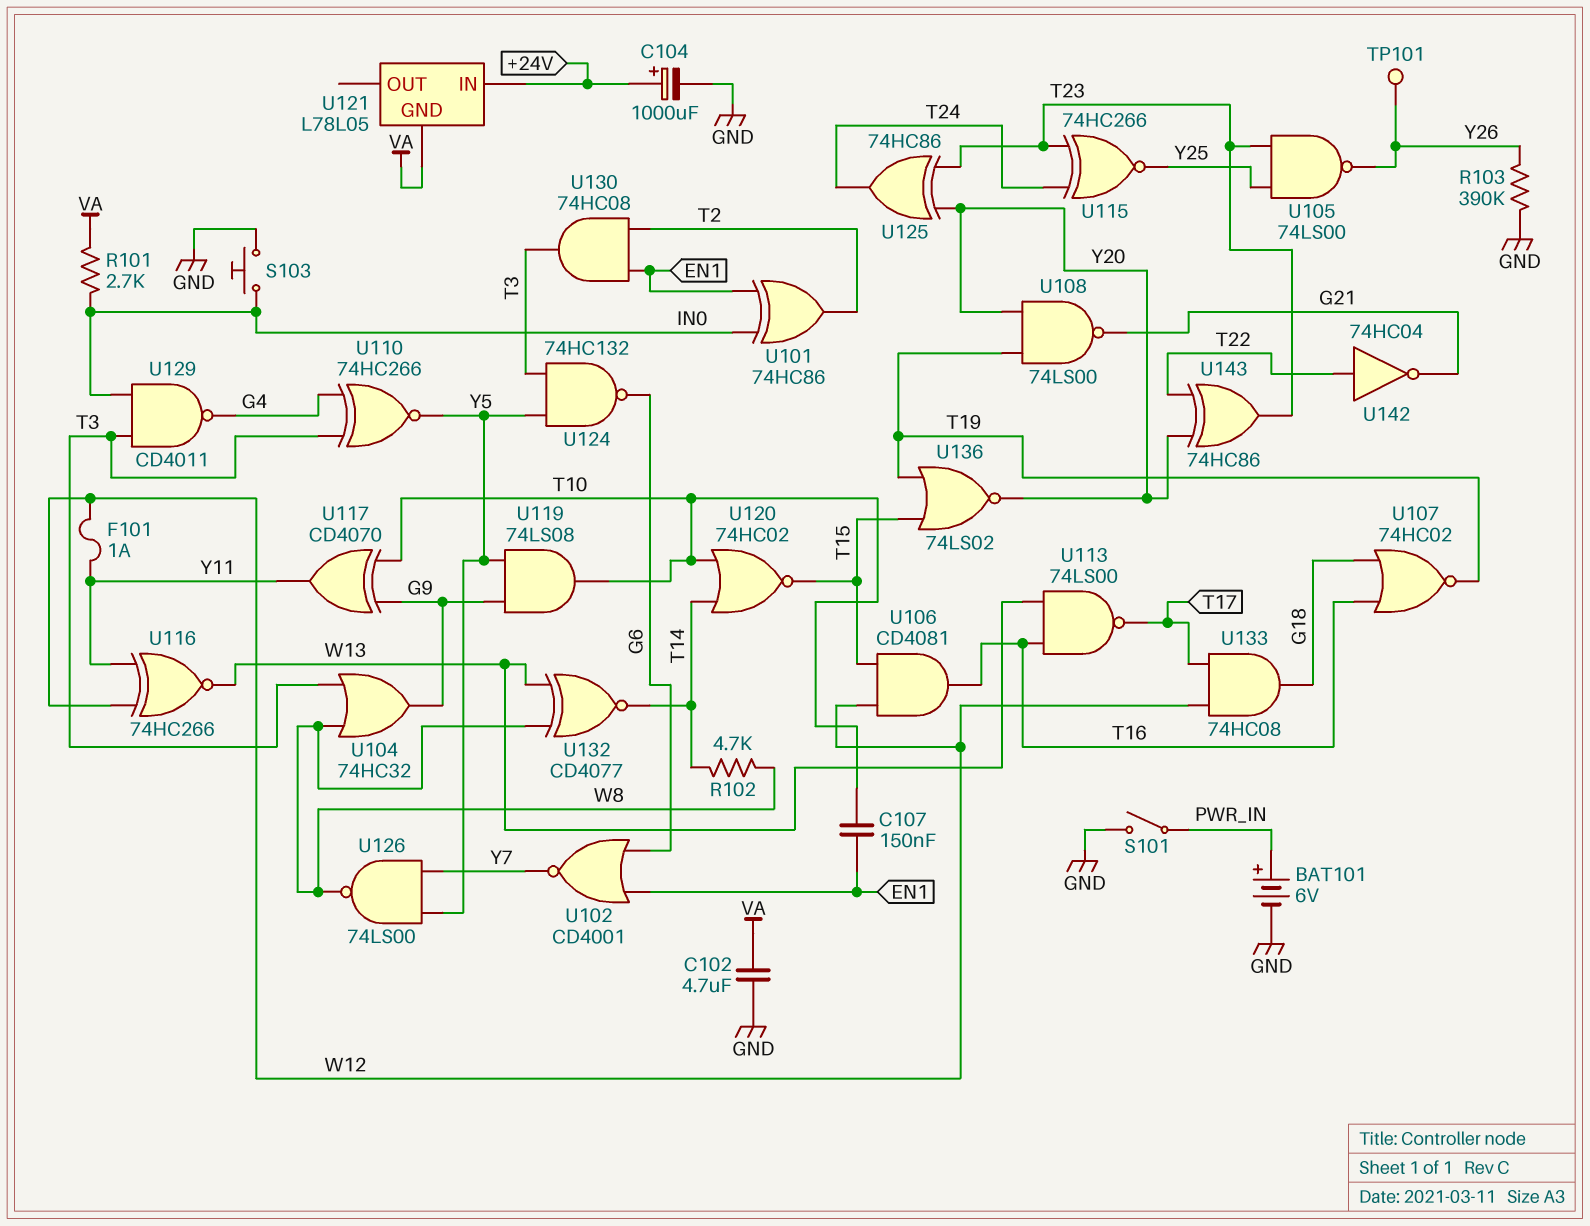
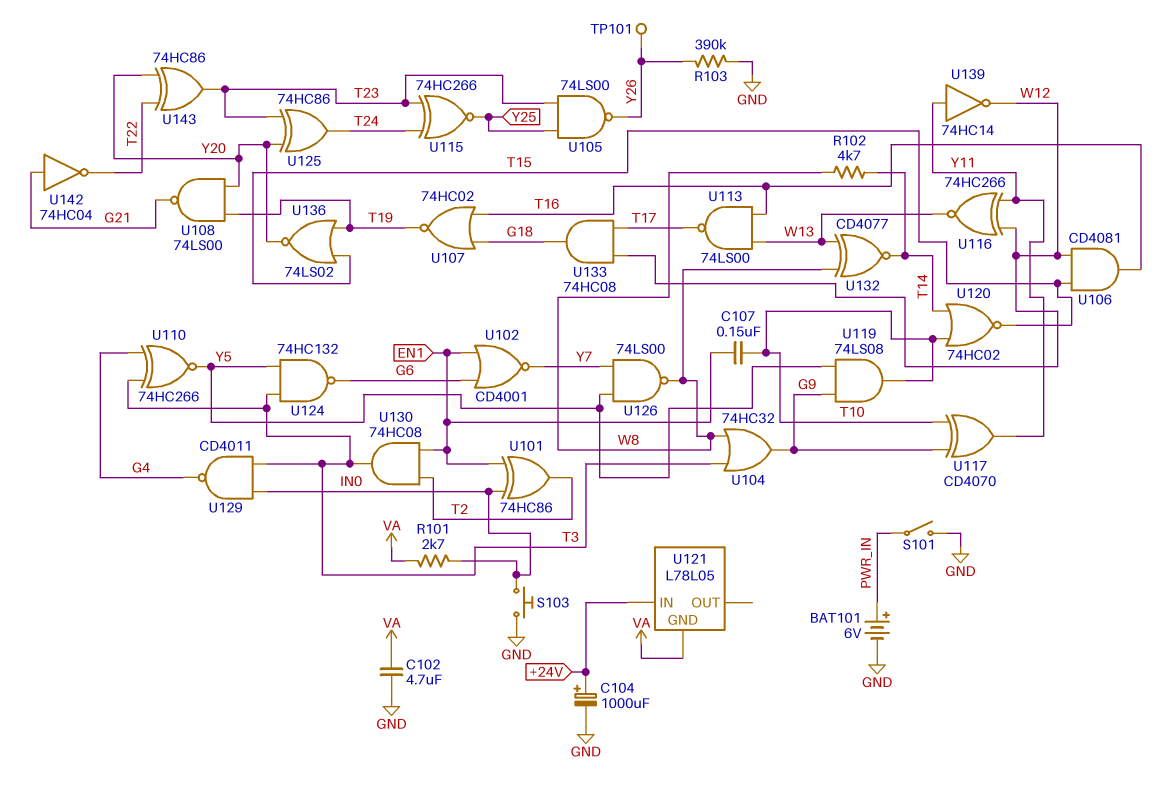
F101: 1A (W12, Y11) -> none
U139: none -> NOT 74HC14 (in Y11, out W12)
U142: NOT 74HC04 (in T22, out G21) -> NOT 74HC04 (in G21, out T22)

